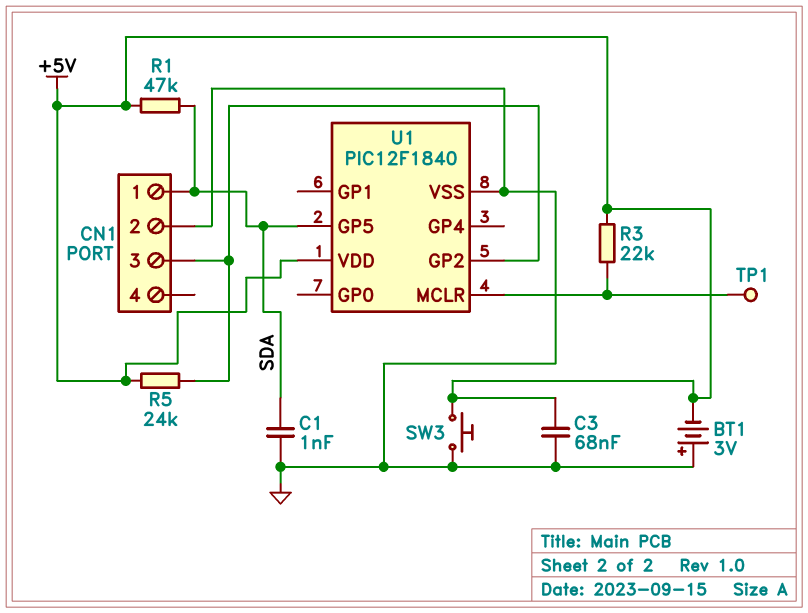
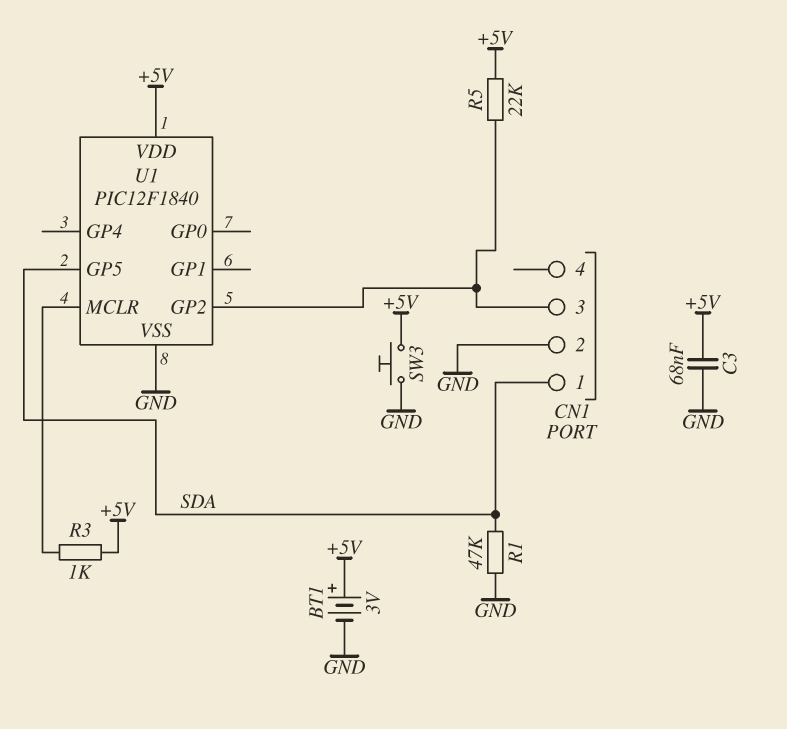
BT1: 3V (plus GND, minus +5V) -> 3V (plus +5V, minus GND)
C1: 1nF (GND, SDA) -> none
R1: 47k (+5V, SDA) -> 47k (GND, SDA)
R3: 22k (+5V, U1/MCLR) -> 1k (+5V, U1/MCLR)
R5: 24k (+5V, CN1/3) -> 22k (+5V, CN1/3)
TP1: test point (U1/MCLR) -> none

